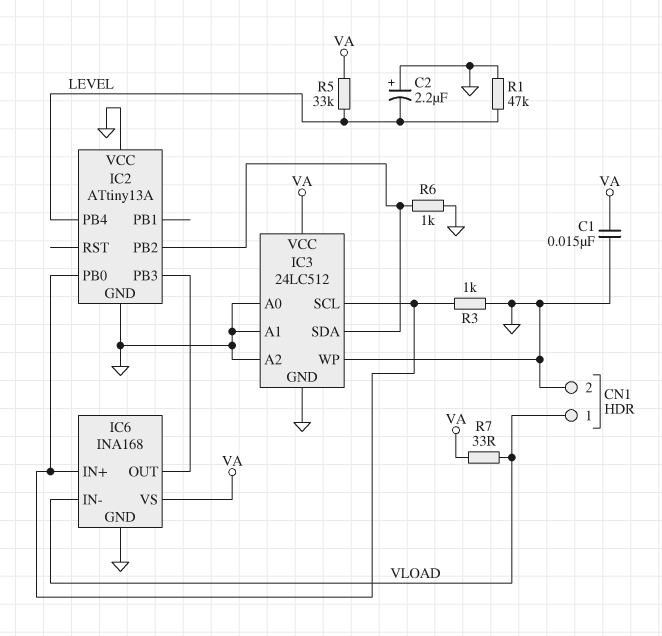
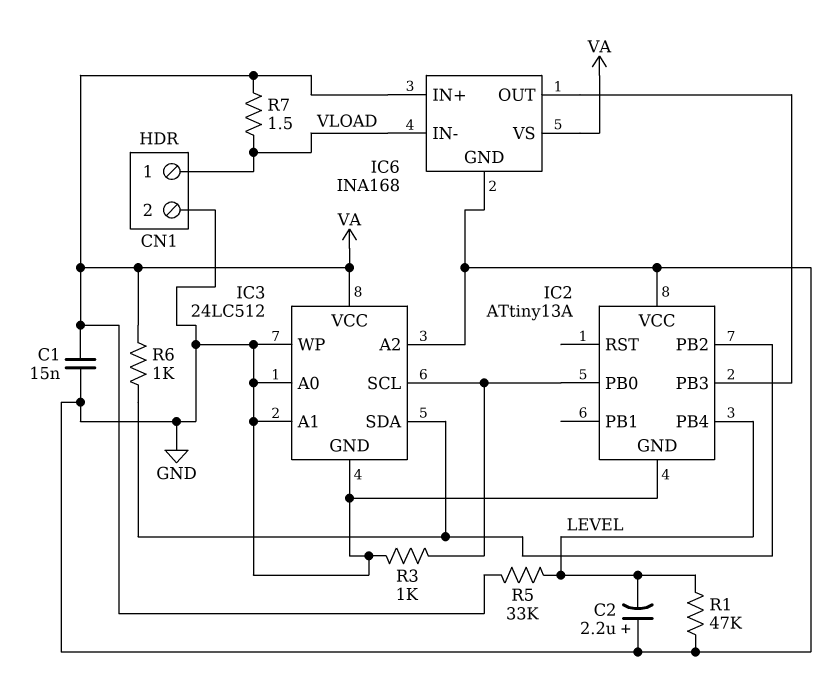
IC6 pin IN+: IC2/PB0 -> VA
R6: 1k (GND, IC2/PB2) -> 1k (IC2/PB2, VA)
R7: 33 (VA, VLOAD) -> 1.5 (VA, VLOAD)

